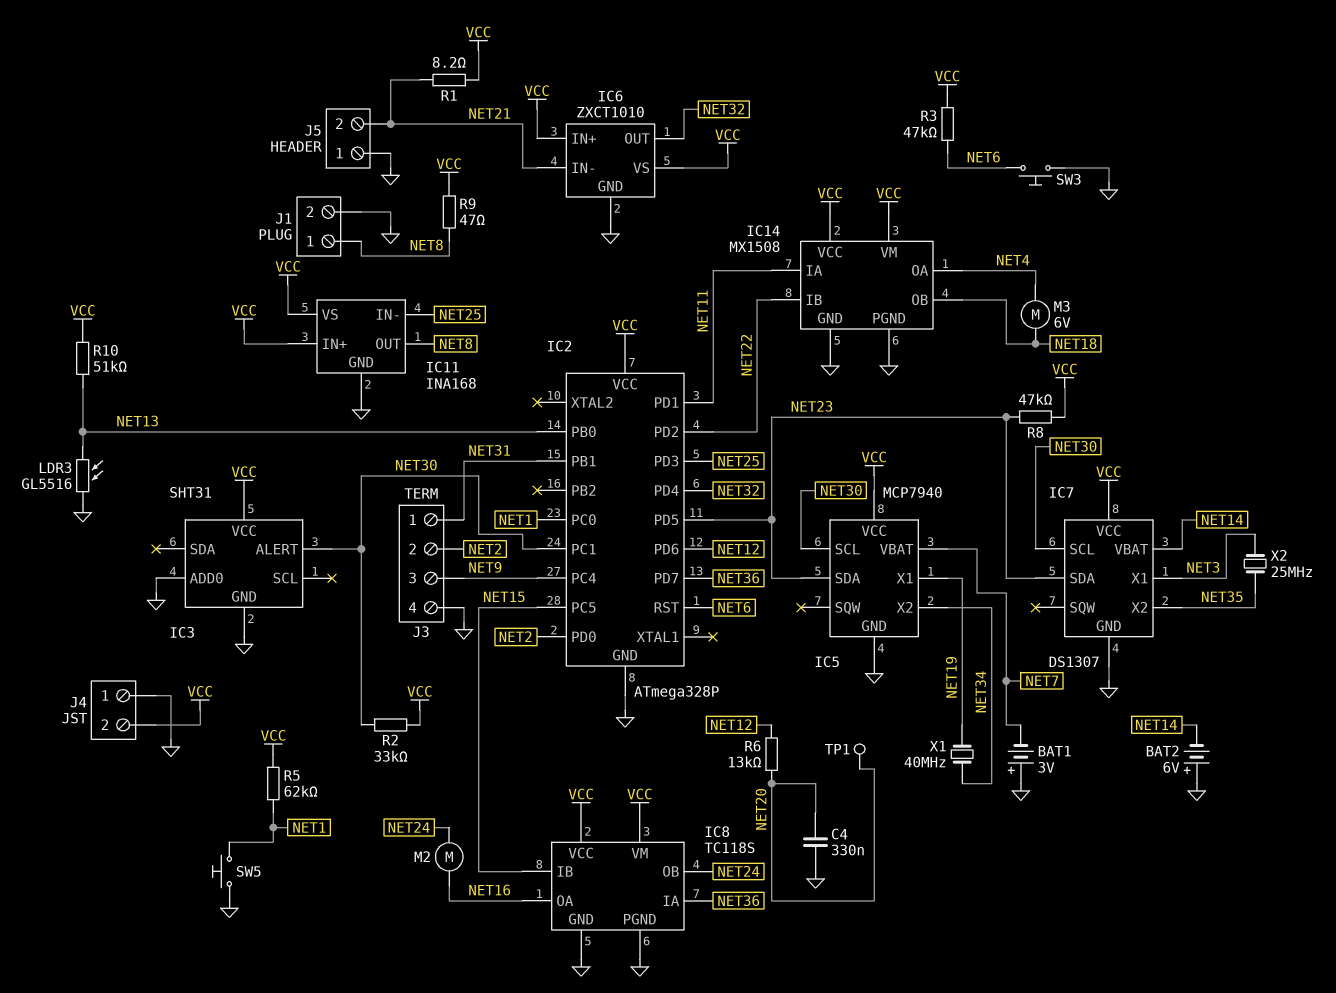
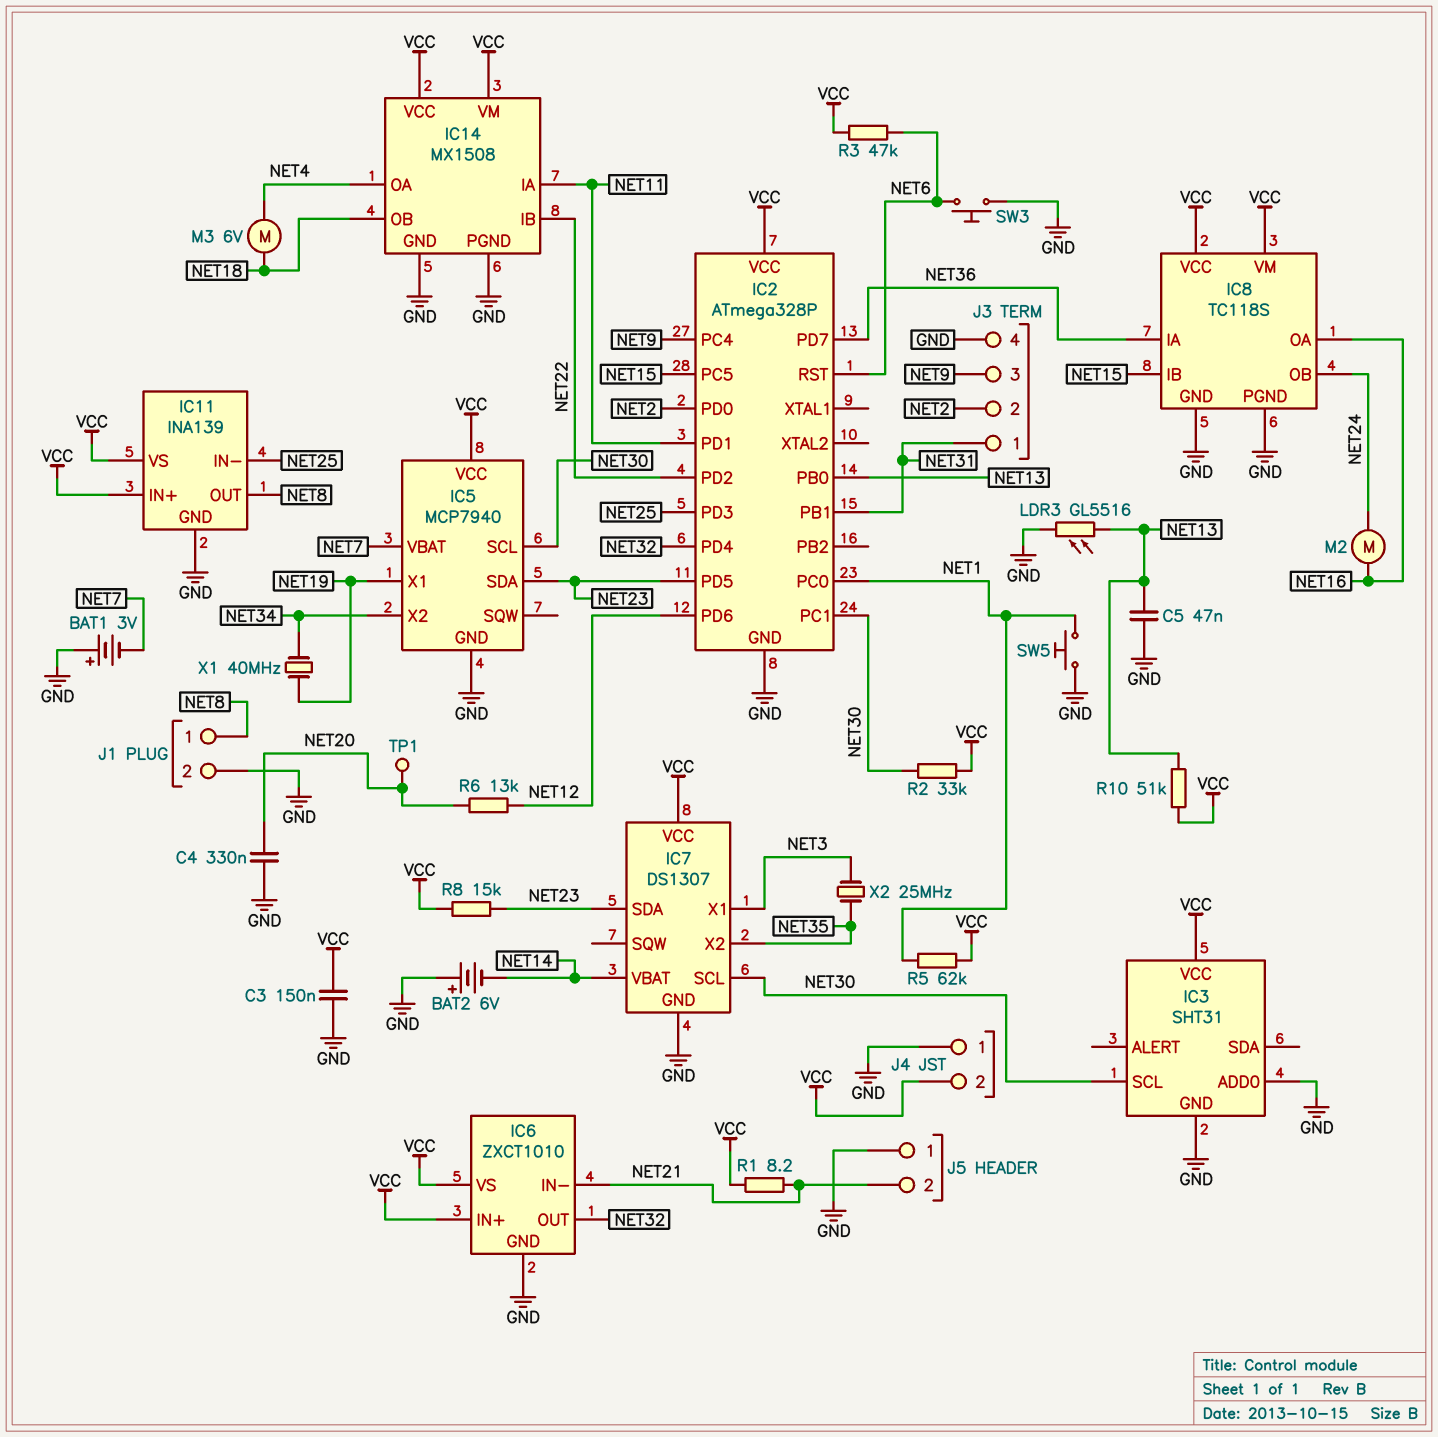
C3: none -> 150nF (GND, VCC)
C5: none -> 47nF (GND, NET13)
IC3 pin ALERT: NET30 -> none
IC3 pin SCL: none -> NET30
IC11: INA168 -> INA139
R8: 47k (NET23, VCC) -> 15k (NET23, VCC)
R9: 47 (NET8, VCC) -> none

